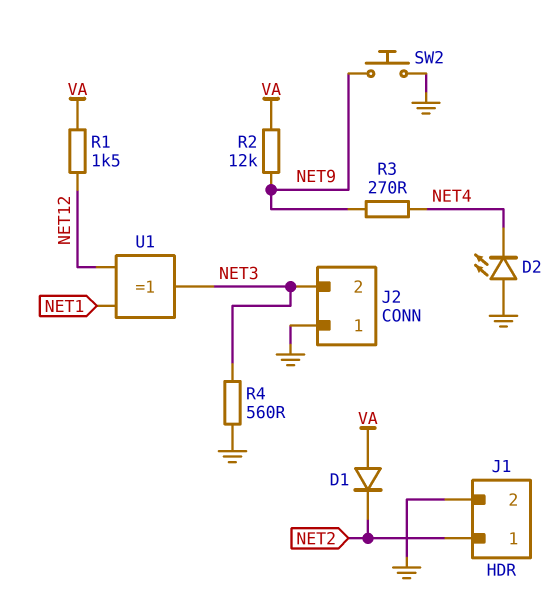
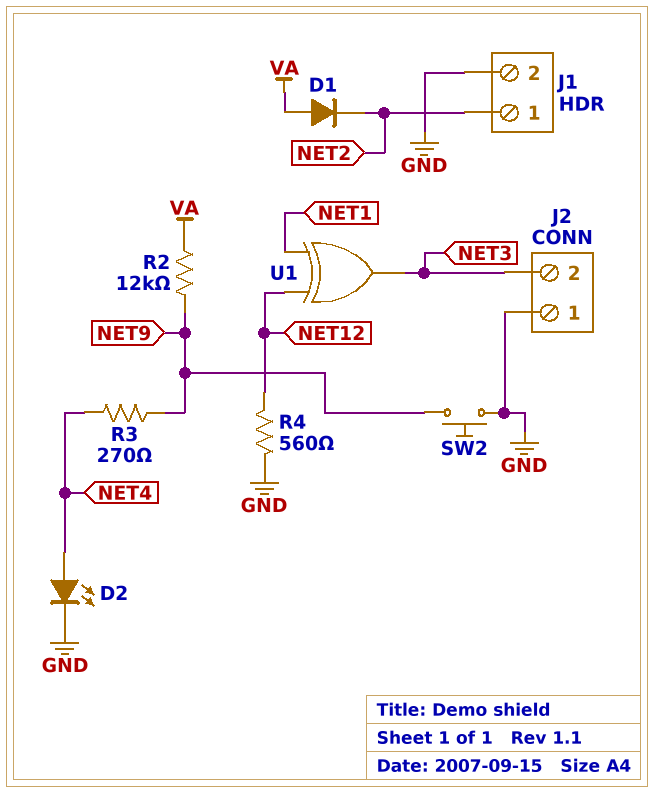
D2: LED (A GND, K NET4) -> LED (A NET4, K GND)
R1: 1.5k (NET12, VA) -> none
R4: 560 (GND, NET3) -> 560 (GND, NET12)

